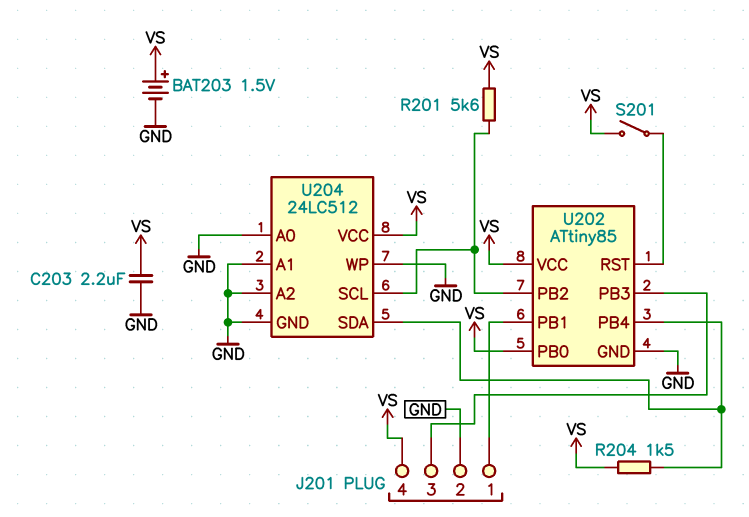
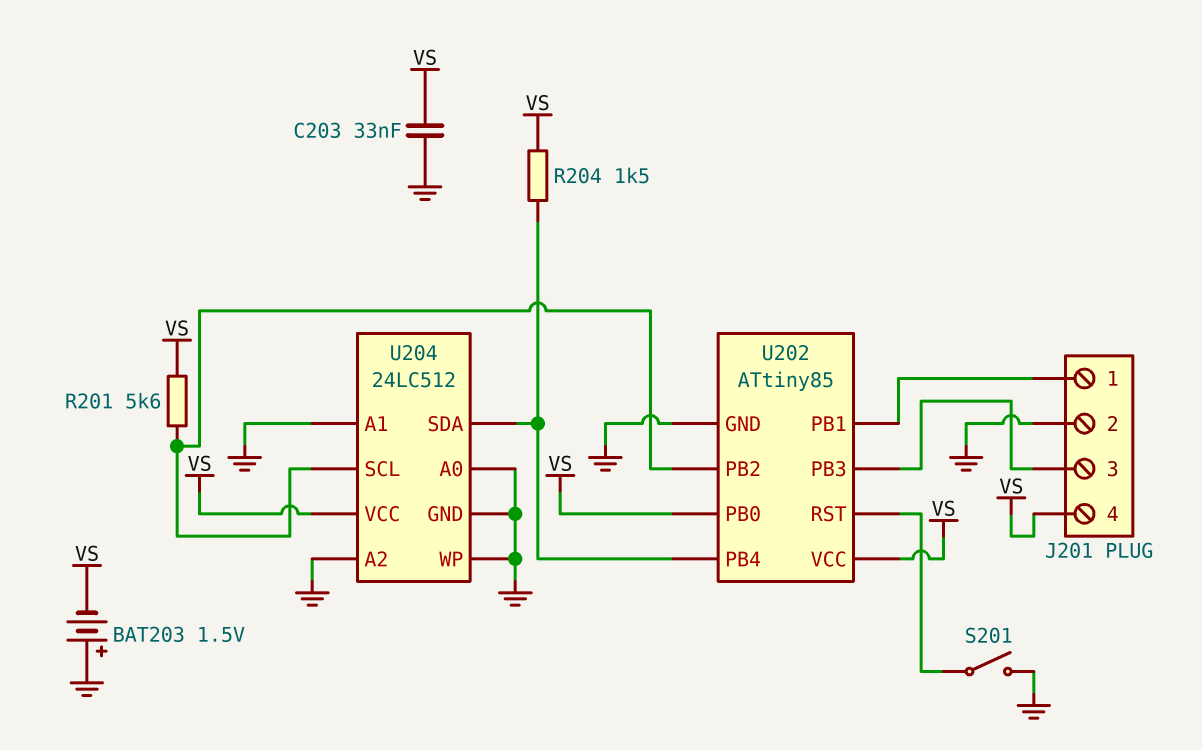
BAT203: 1.5V (plus VS, minus GND) -> 1.5V (plus GND, minus VS)
C203: 2.2uF (GND, VS) -> 33nF (GND, VS)
S201: switch (U202/RST, VS) -> switch (GND, U202/RST)

